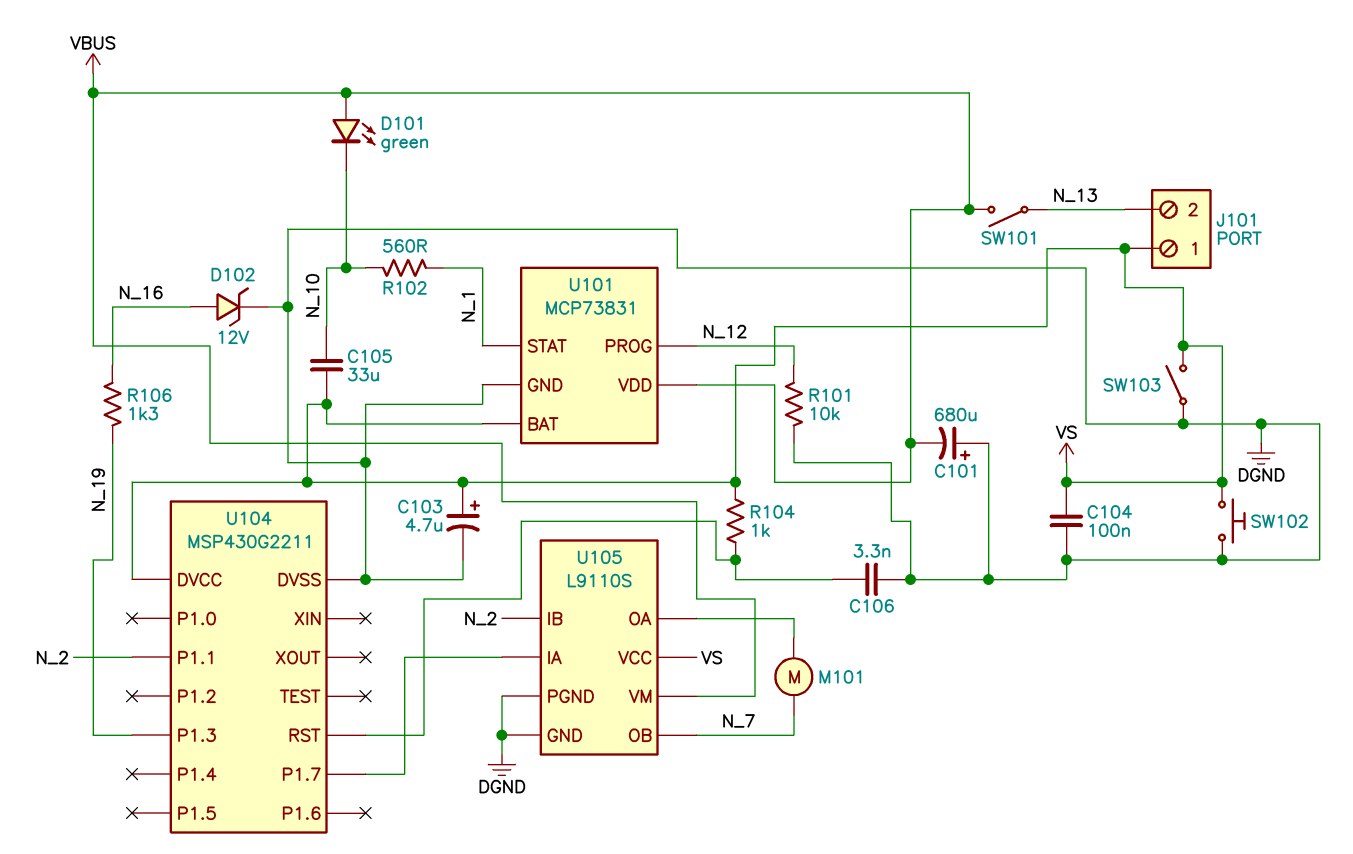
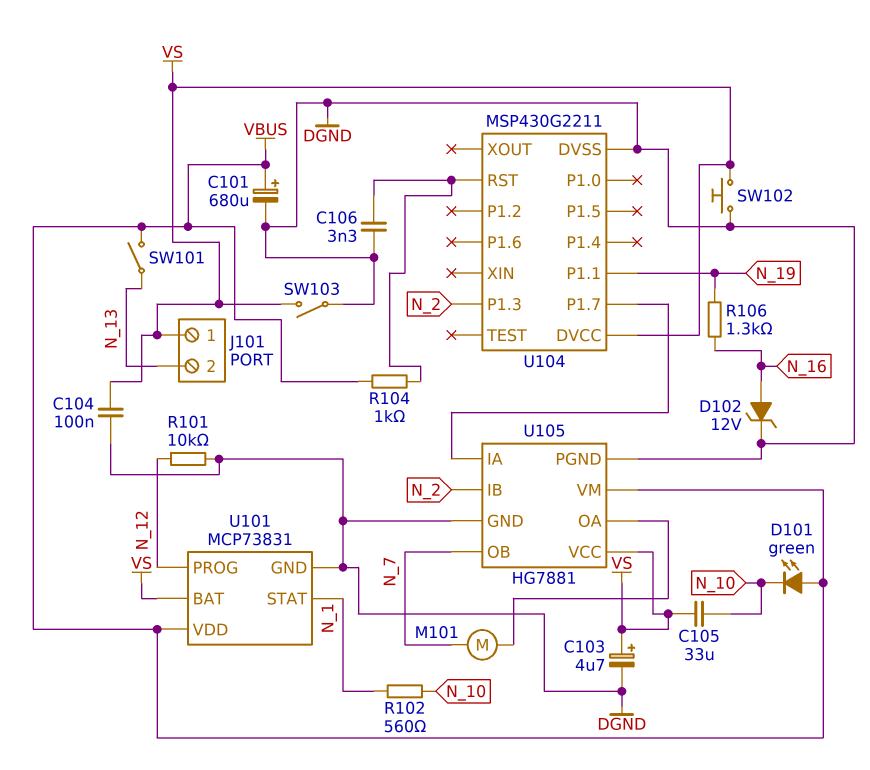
C101: 680uF (plus DGND, minus VBUS) -> 680uF (plus VBUS, minus DGND)
R104: 1k (U104/RST, VS) -> 1k (U104/RST, VBUS)
U104 pin P1.1: N_2 -> N_19
U104 pin P1.3: N_19 -> N_2
U105: L9110S -> HG7881

